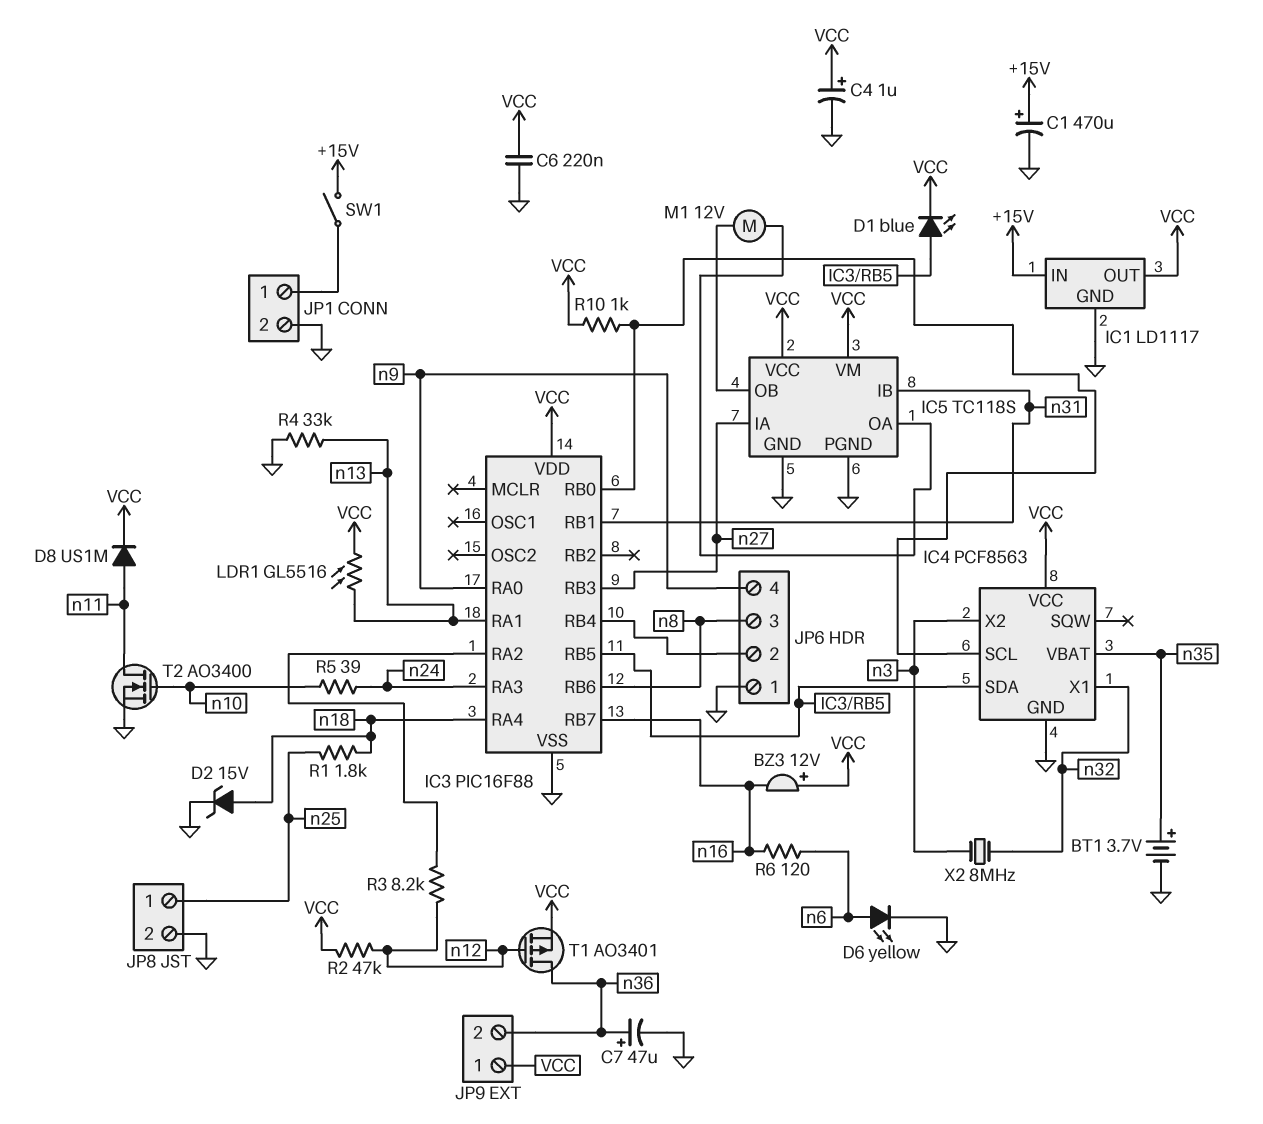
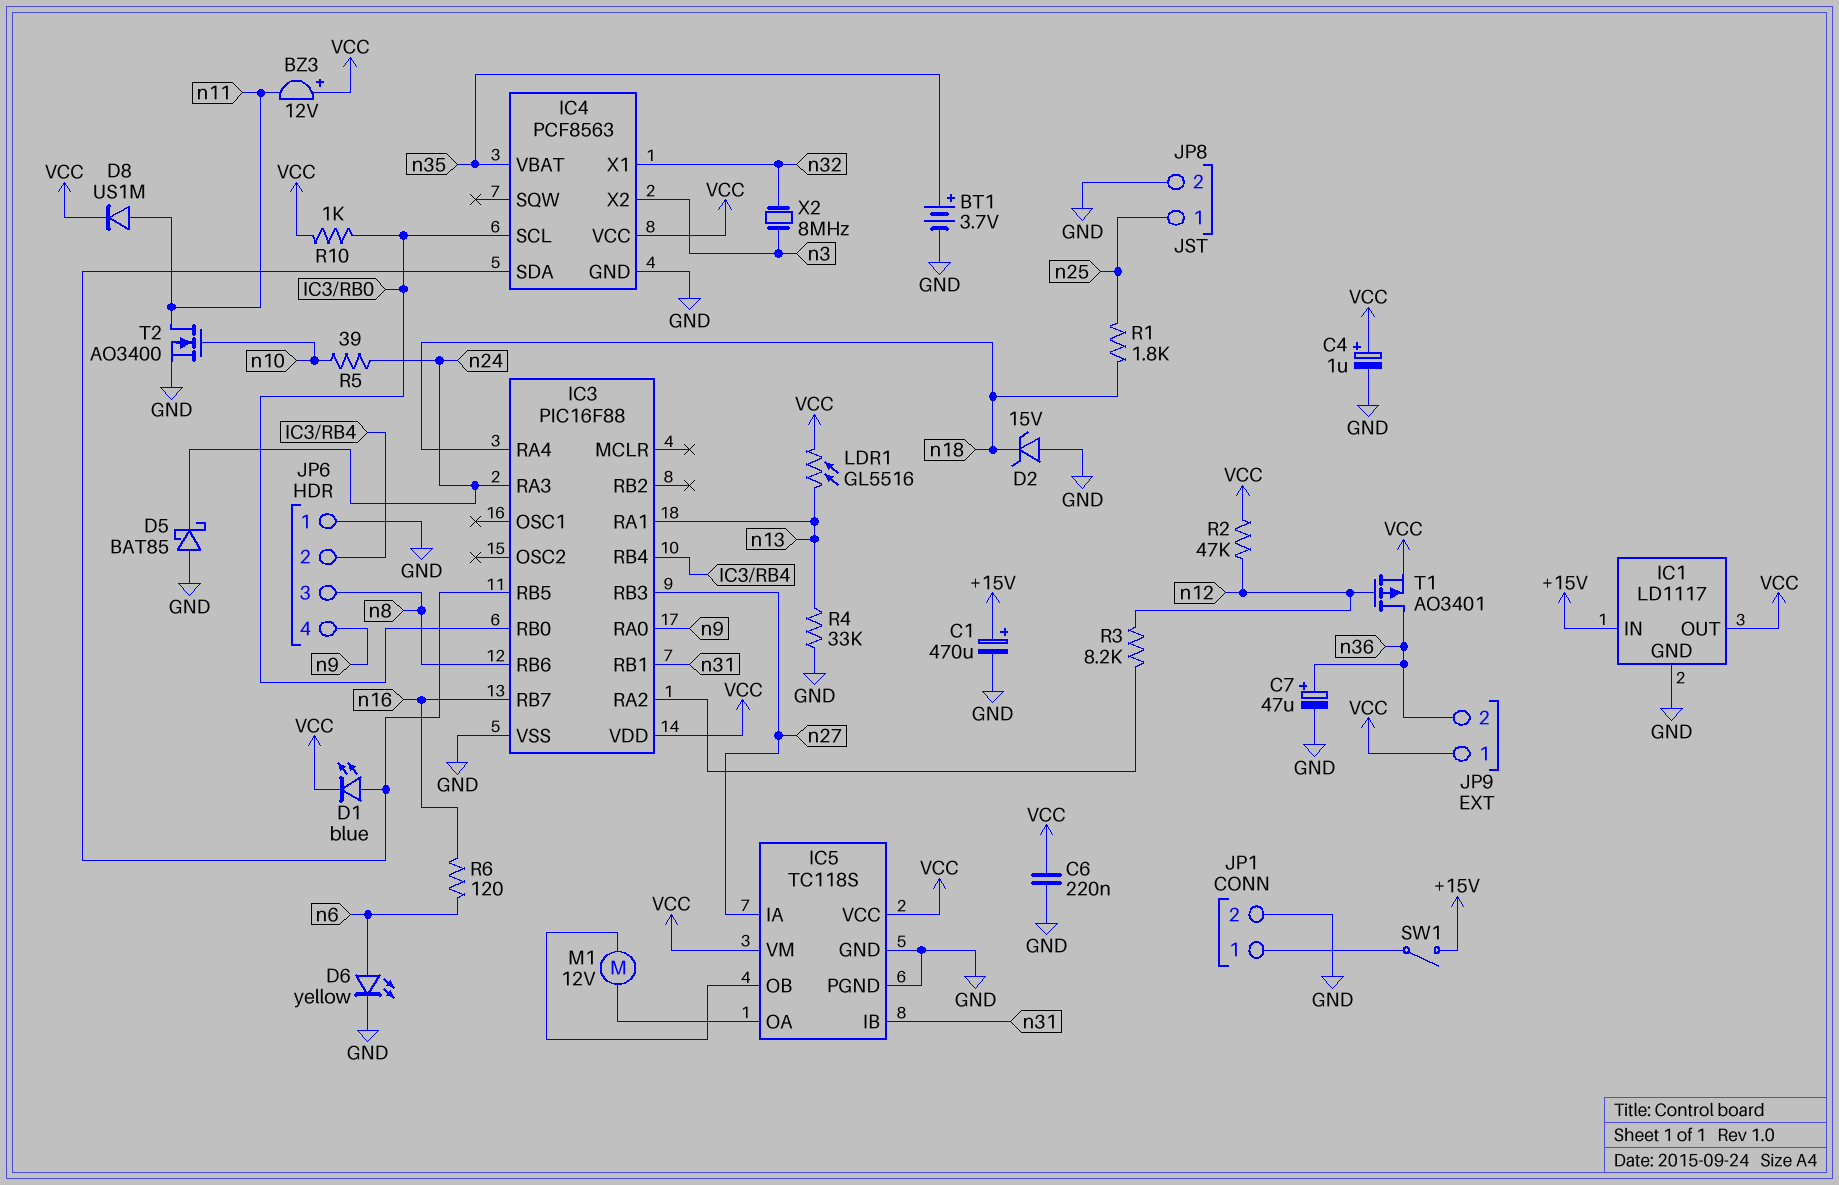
BZ3: buzzer 12V (plus VCC, minus n16) -> buzzer 12V (plus VCC, minus n11)
D2: zener 15V (A n18, K GND) -> zener 15V (A GND, K n18)
D5: none -> schottky BAT85 (A GND, K n24)

